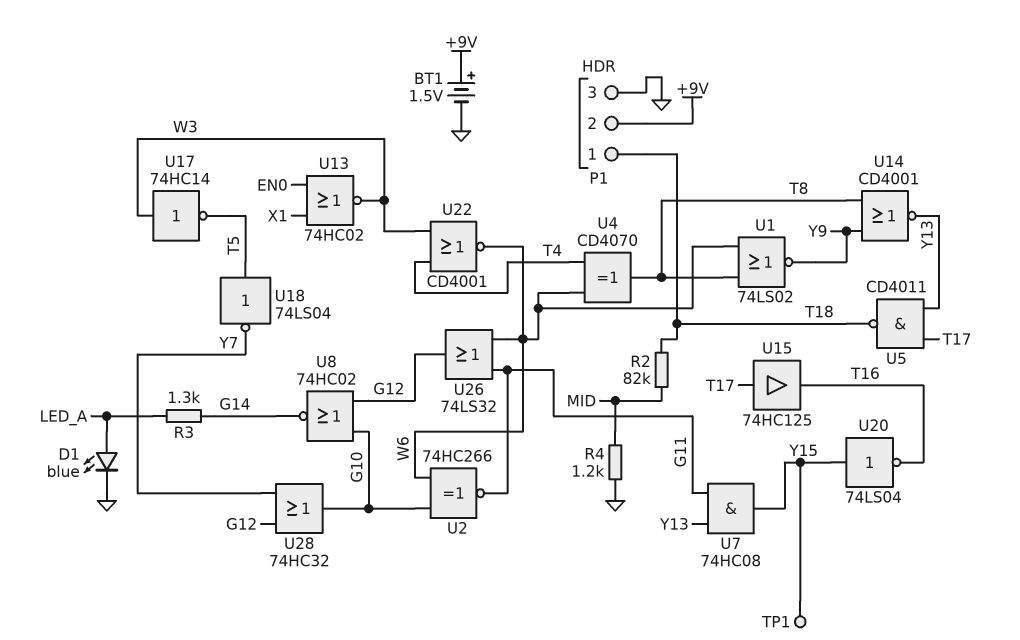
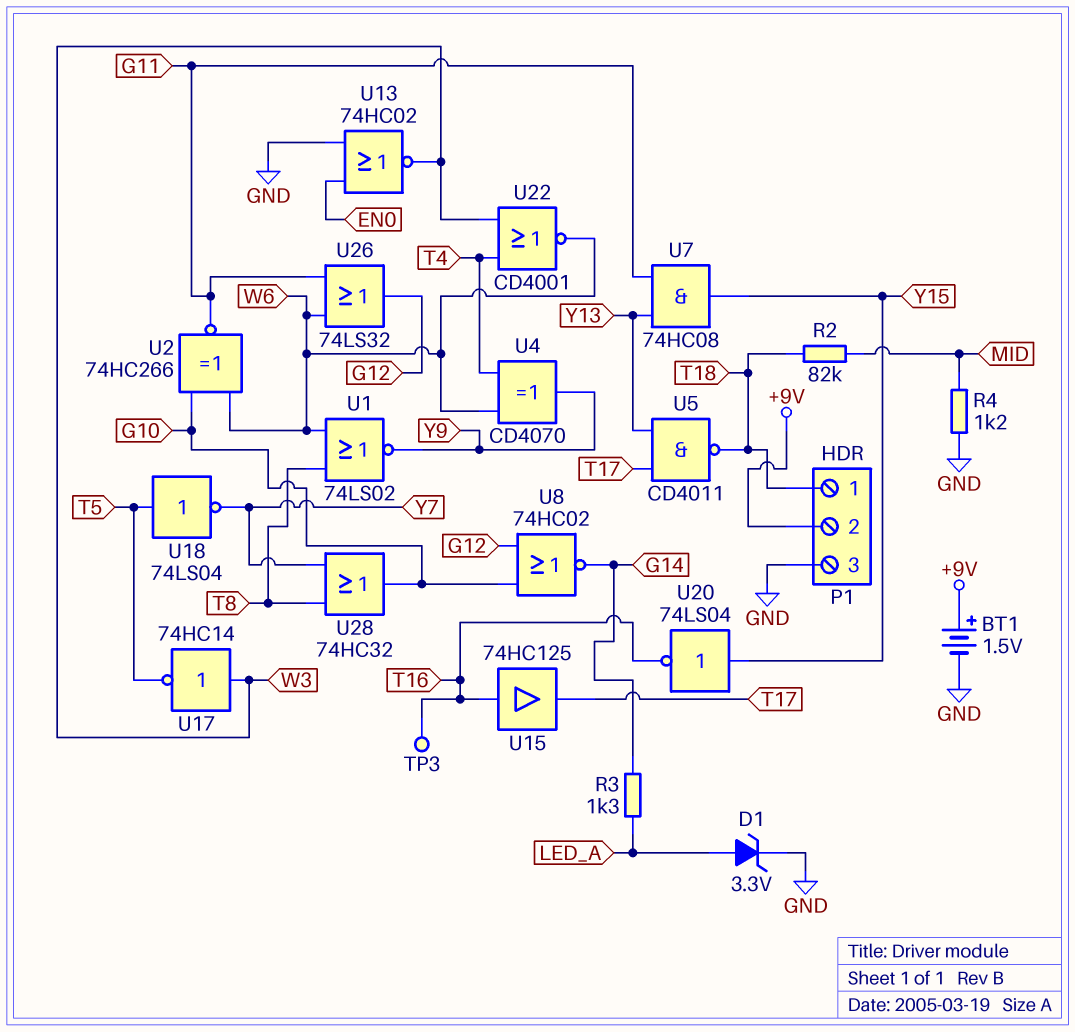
D1: LED blue (A LED_A, K GND) -> zener 3.3V (A LED_A, K GND)
TP1: test point (Y15) -> none
TP3: none -> test point (T16)
U4: XOR CD4070 (in T4, in W6, out T8) -> XOR CD4070 (in T4, in W6, out Y9)
U13: NOR 74HC02 (in EN0, in X1, out W3) -> NOR 74HC02 (in EN0, in GND, out W3)
U14: NOR CD4001 (in T8, in Y9, out Y13) -> none
U15: buffer 74HC125 (in T17, out T16) -> buffer 74HC125 (in T16, out T17)
U28: OR 74HC32 (in G12, in Y7, out G10) -> OR 74HC32 (in T8, in Y7, out G10)

